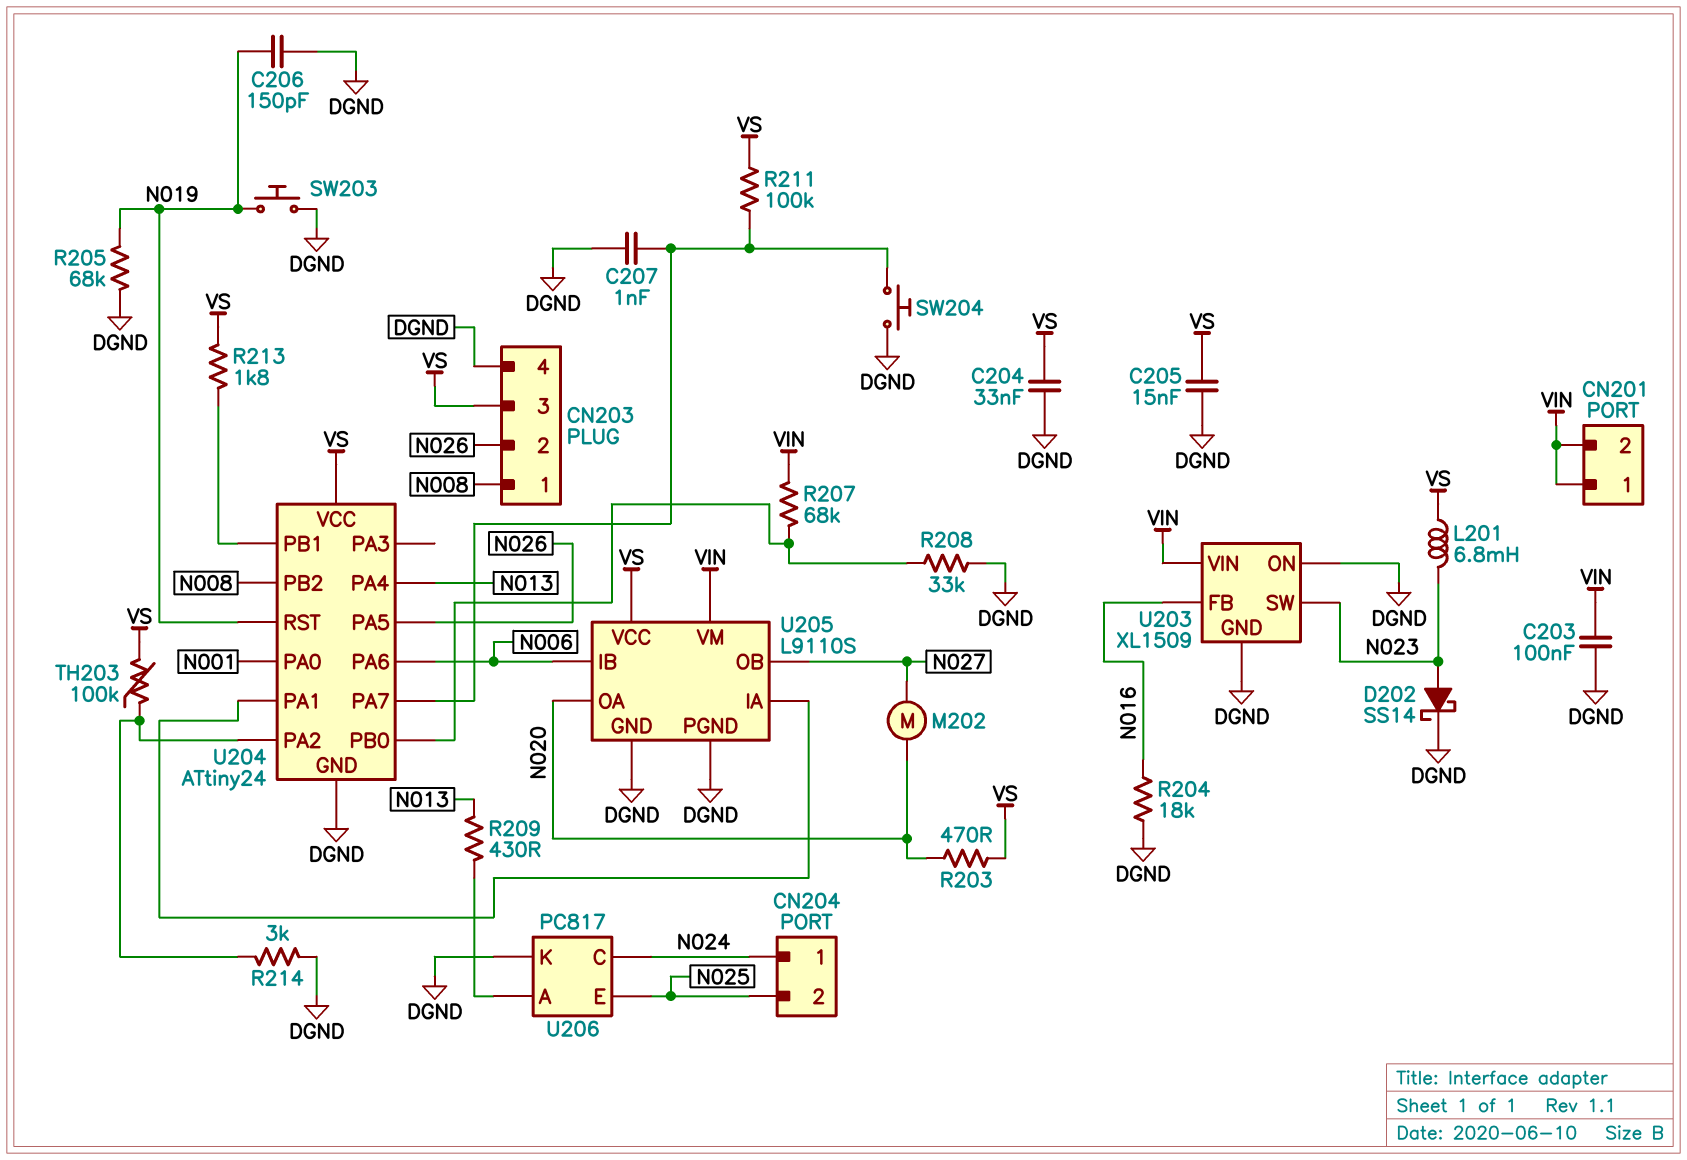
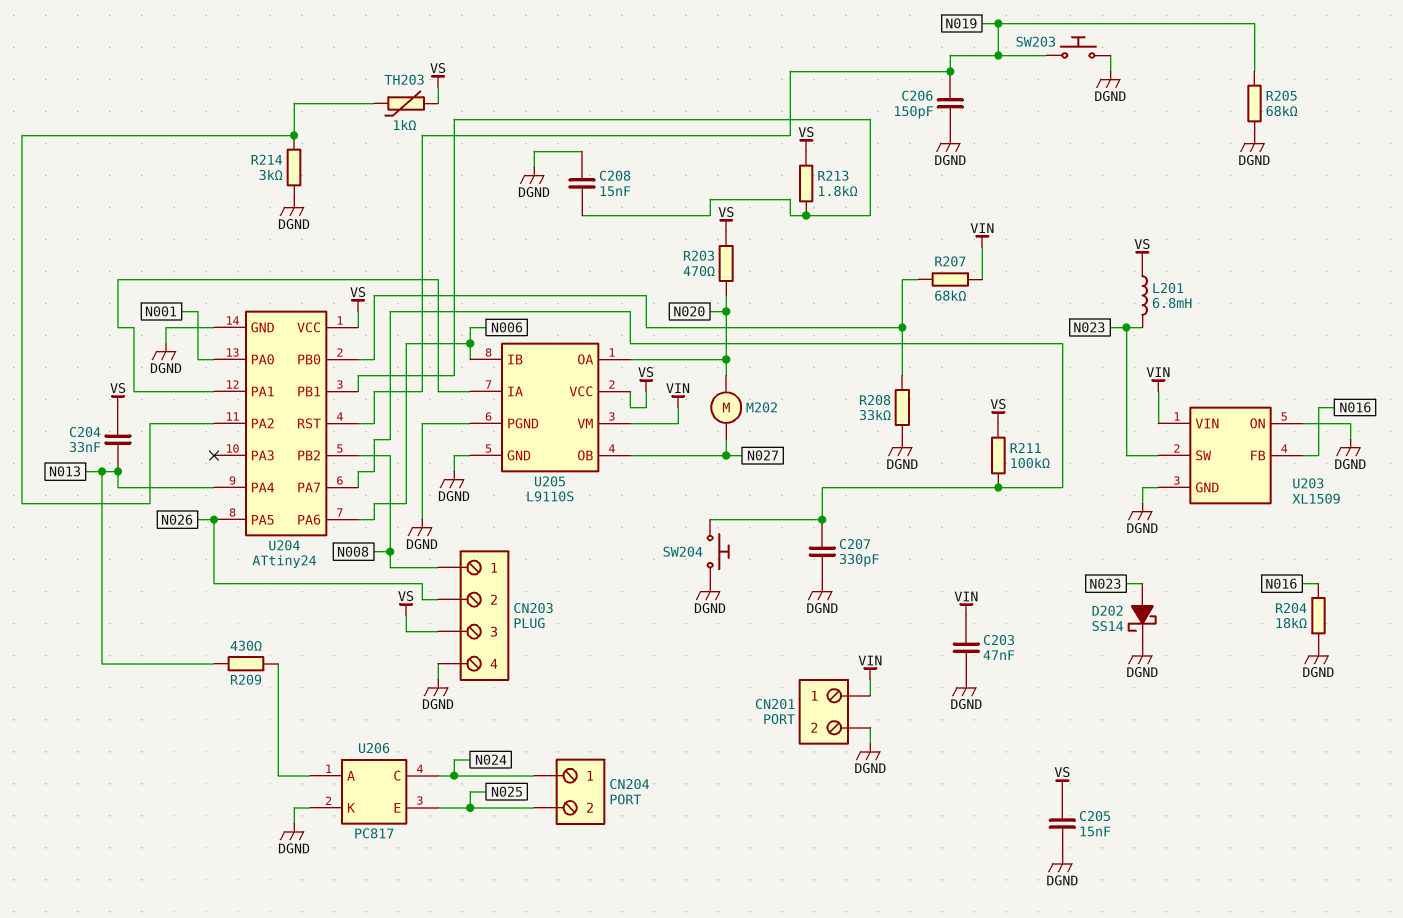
C203: 100nF (DGND, VIN) -> 47nF (DGND, VIN)
C204: 33nF (DGND, VS) -> 33nF (N013, VS)
C207: 1nF (DGND, U204/PA7) -> 330pF (DGND, U204/PA7)
C208: none -> 15nF (DGND, U204/PB1)
CN201 pin 2: VIN -> DGND
TH203: 100k (U204/PA2, VS) -> 1k (U204/PA2, VS)

